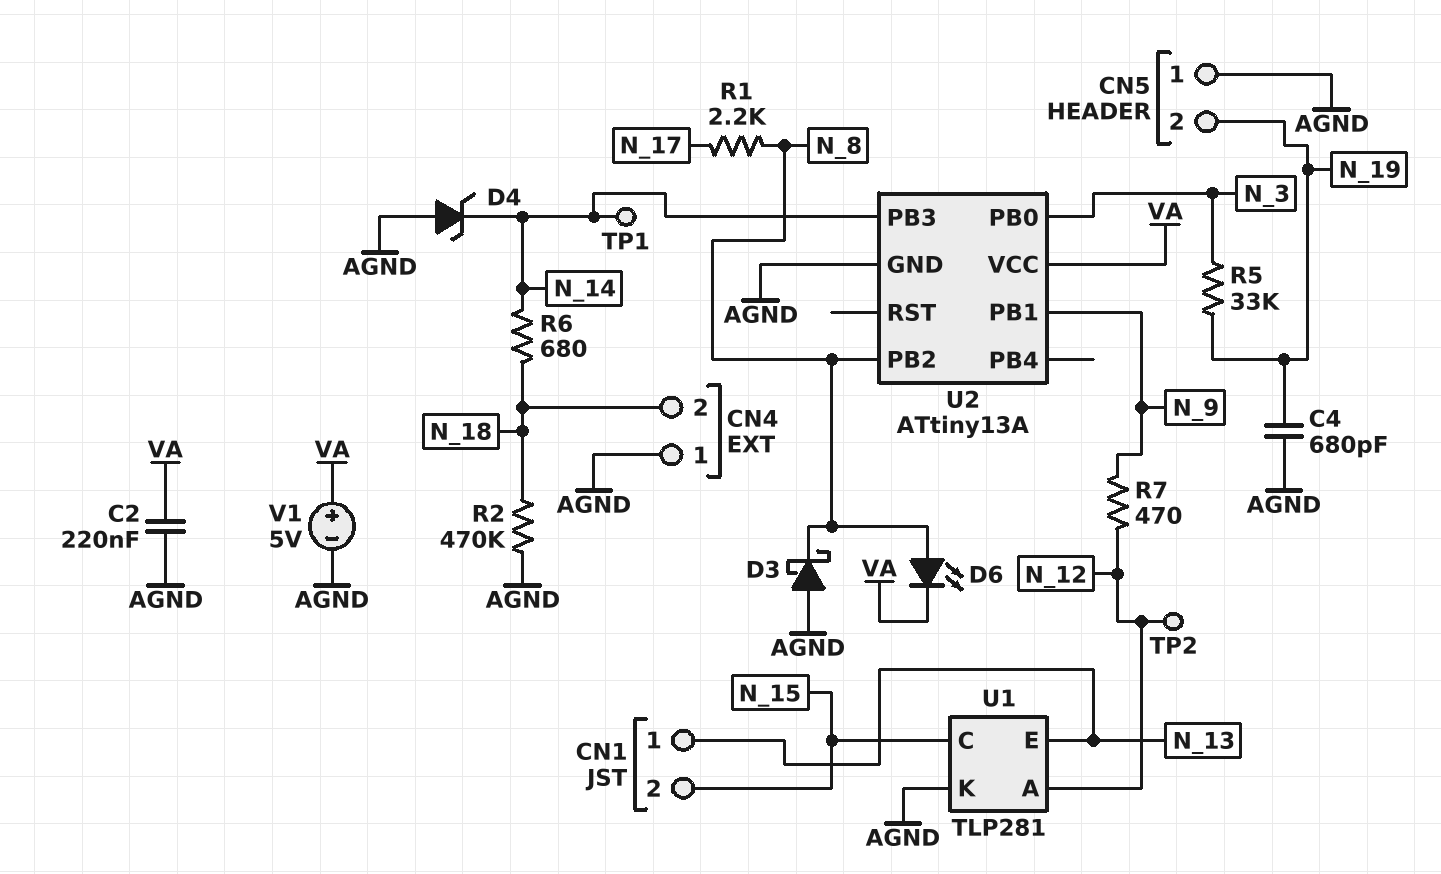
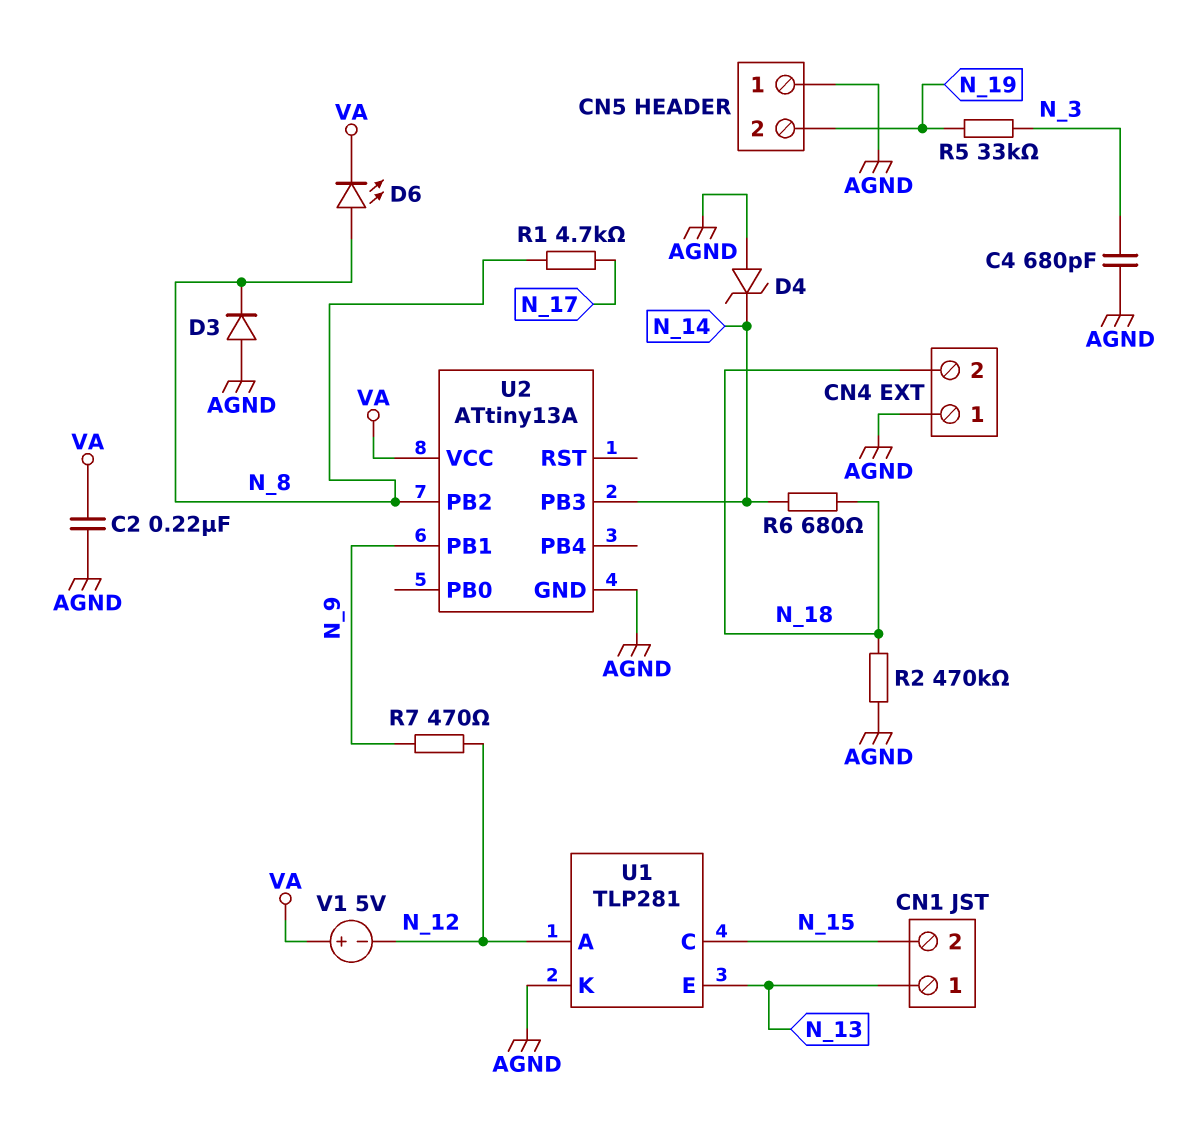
C4: 680pF (AGND, N_19) -> 680pF (AGND, N_3)
D3: schottky (A AGND, K N_8) -> diode (A AGND, K N_8)
R1: 2.2k (N_8, N_17) -> 4.7k (N_8, N_17)
TP1: test point (N_14) -> none
TP2: test point (N_12) -> none
U2 pin PB0: N_3 -> none
V1: 5V (plus VA, minus AGND) -> 5V (plus VA, minus N_12)

